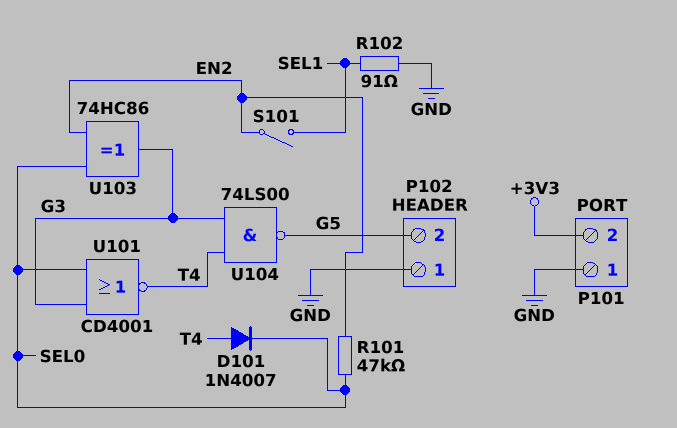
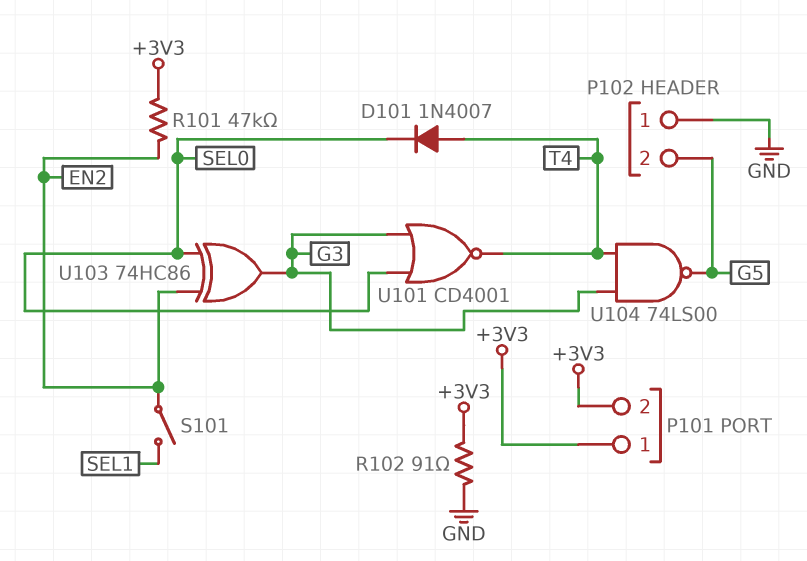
P101 pin 1: GND -> +3V3
R101: 47k (EN2, SEL0) -> 47k (+3V3, EN2)
R102: 91 (GND, SEL1) -> 91 (+3V3, GND)

